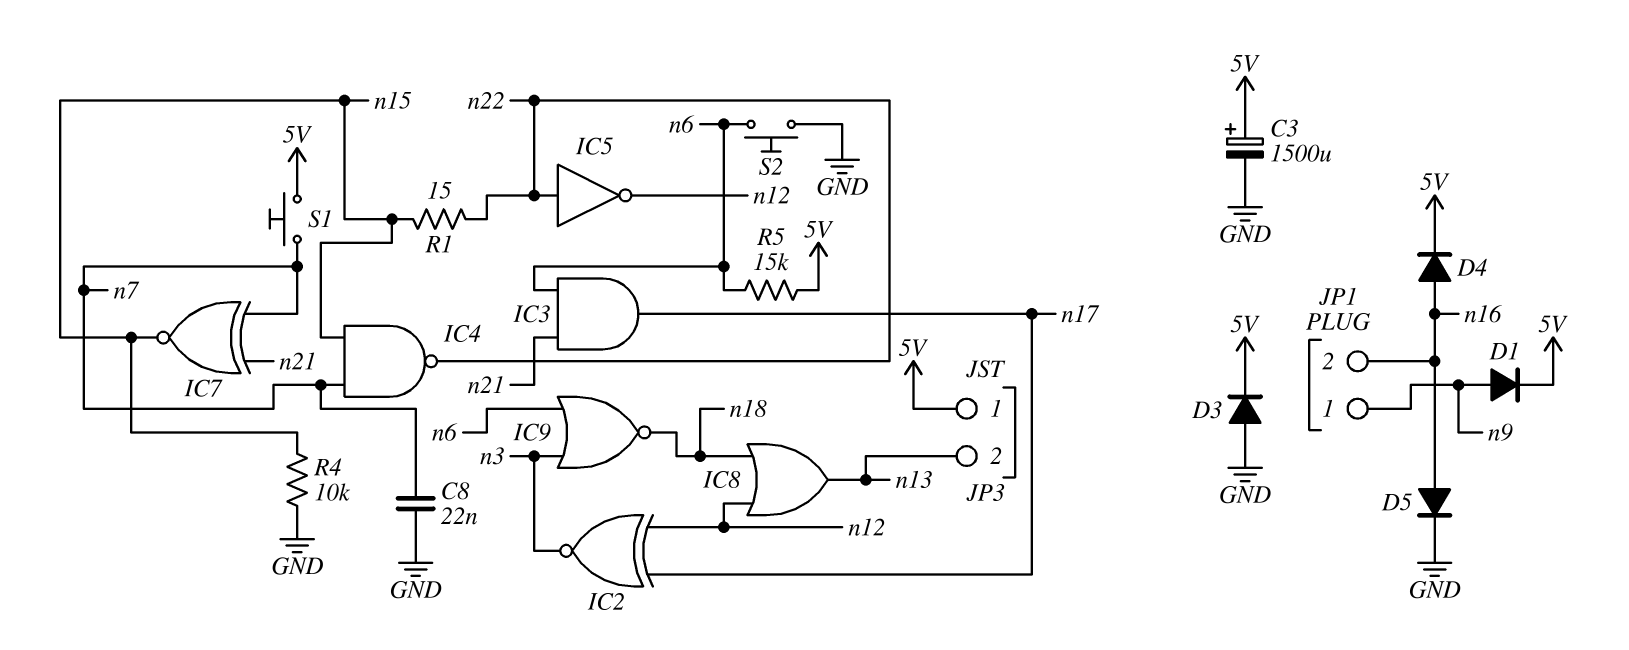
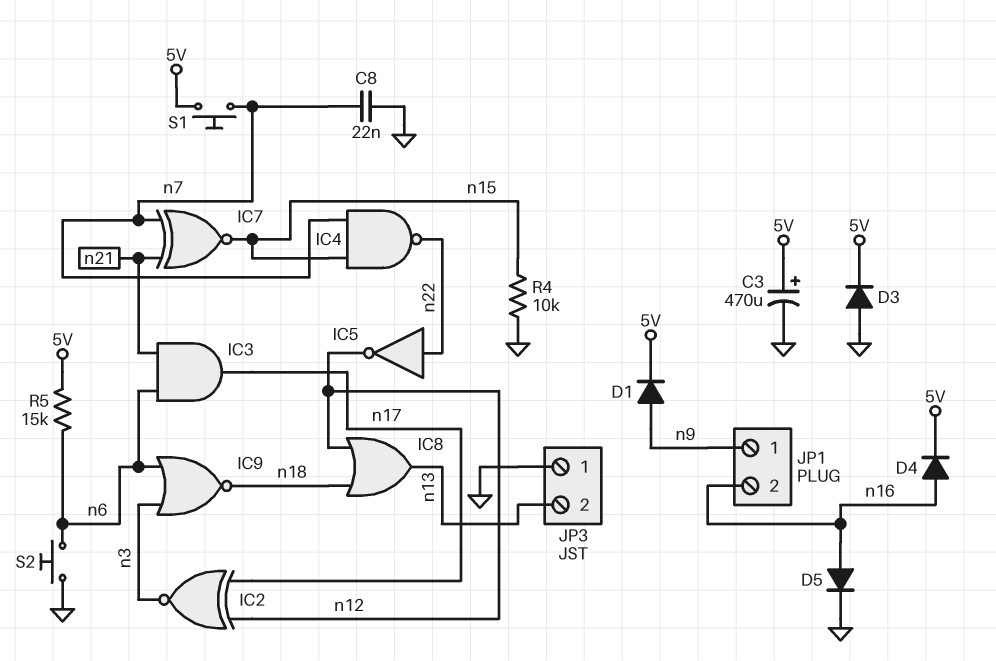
C3: 1500uF (plus 5V, minus GND) -> 470uF (plus 5V, minus GND)
JP3 pin 1: 5V -> GND
R1: 15 (n15, n22) -> none

